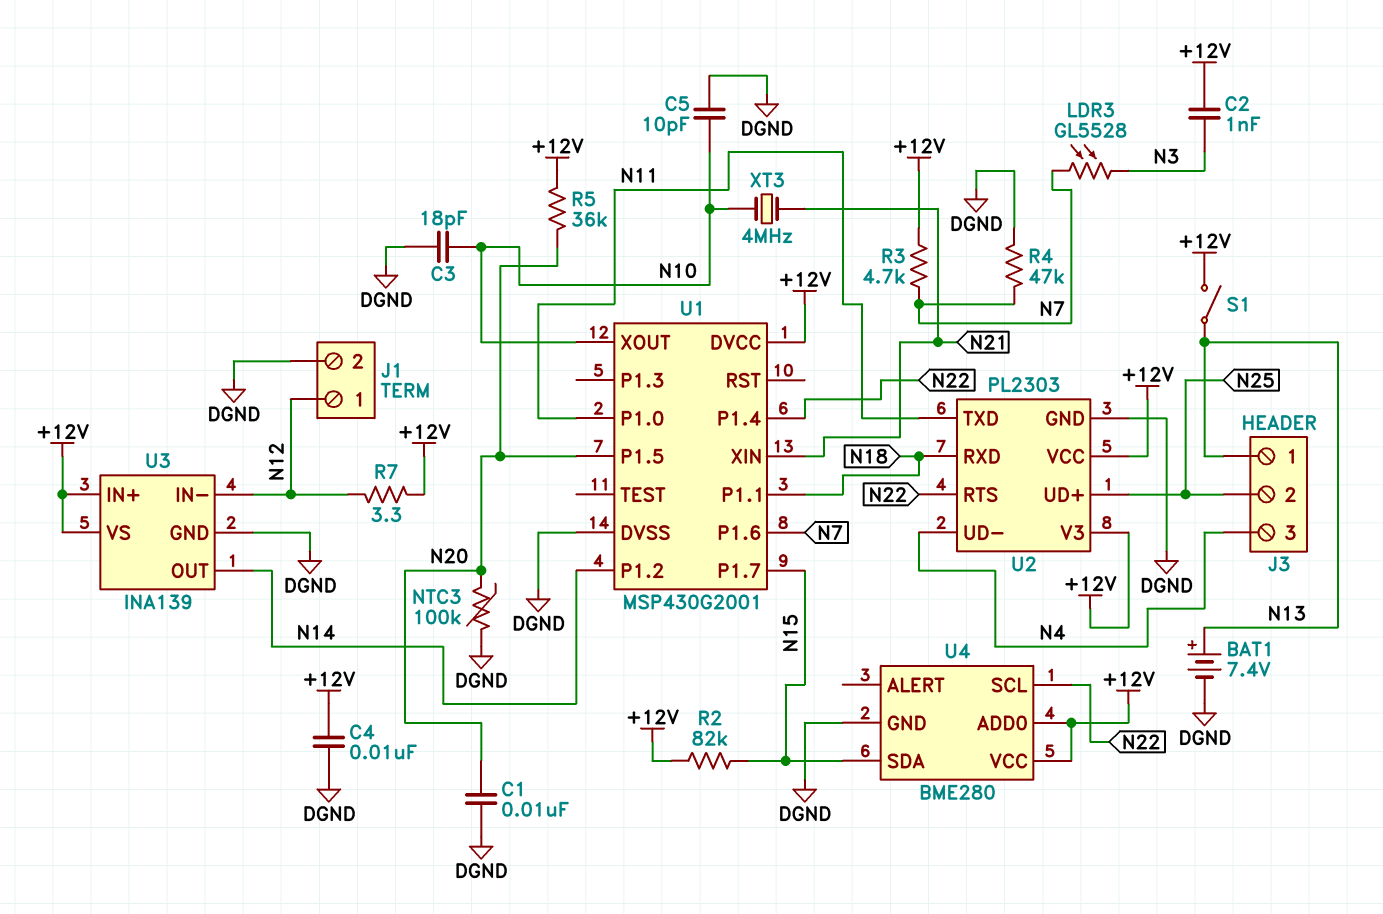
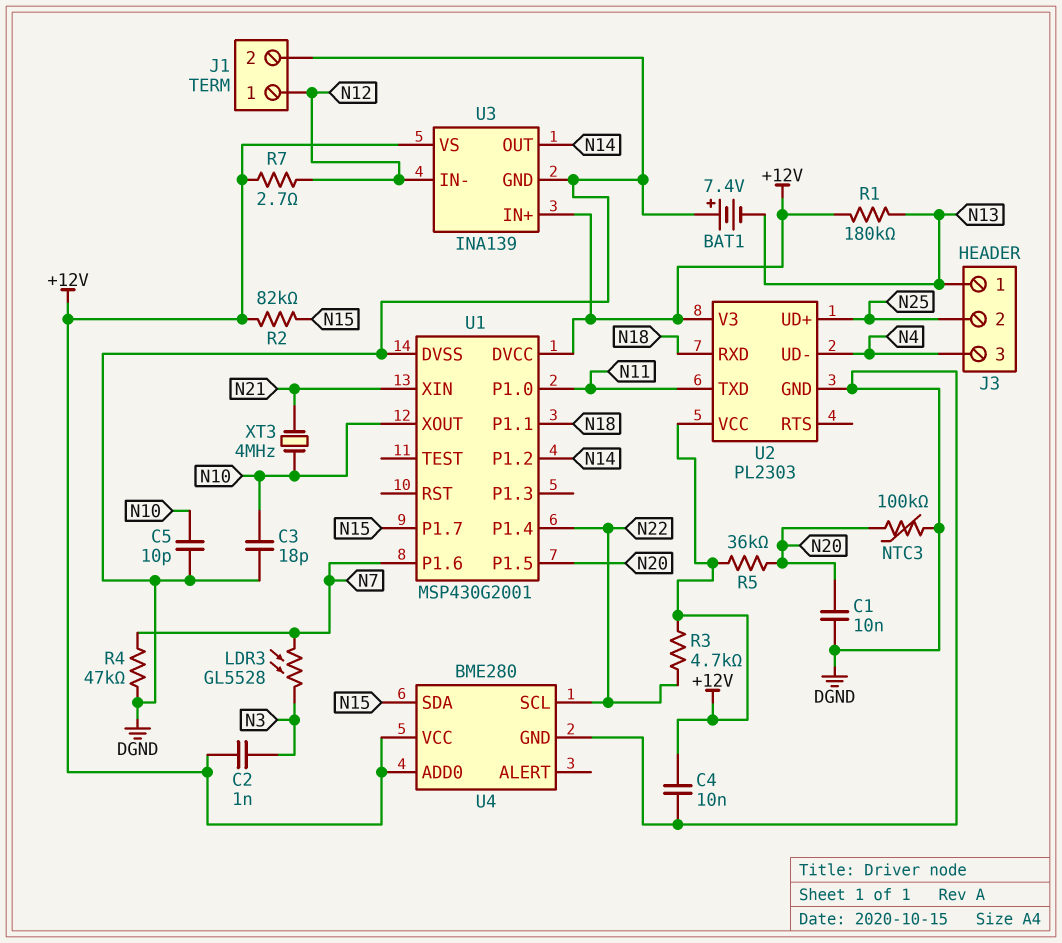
BAT1: 7.4V (plus N13, minus DGND) -> 7.4V (plus DGND, minus N13)
R1: none -> 180k (+12V, N13)
R3: 4.7k (+12V, N7) -> 4.7k (+12V, N22)
R7: 3.3 (+12V, N12) -> 2.7 (+12V, N12)
S1: switch (+12V, N13) -> none
U2 pin RTS: N22 -> none

